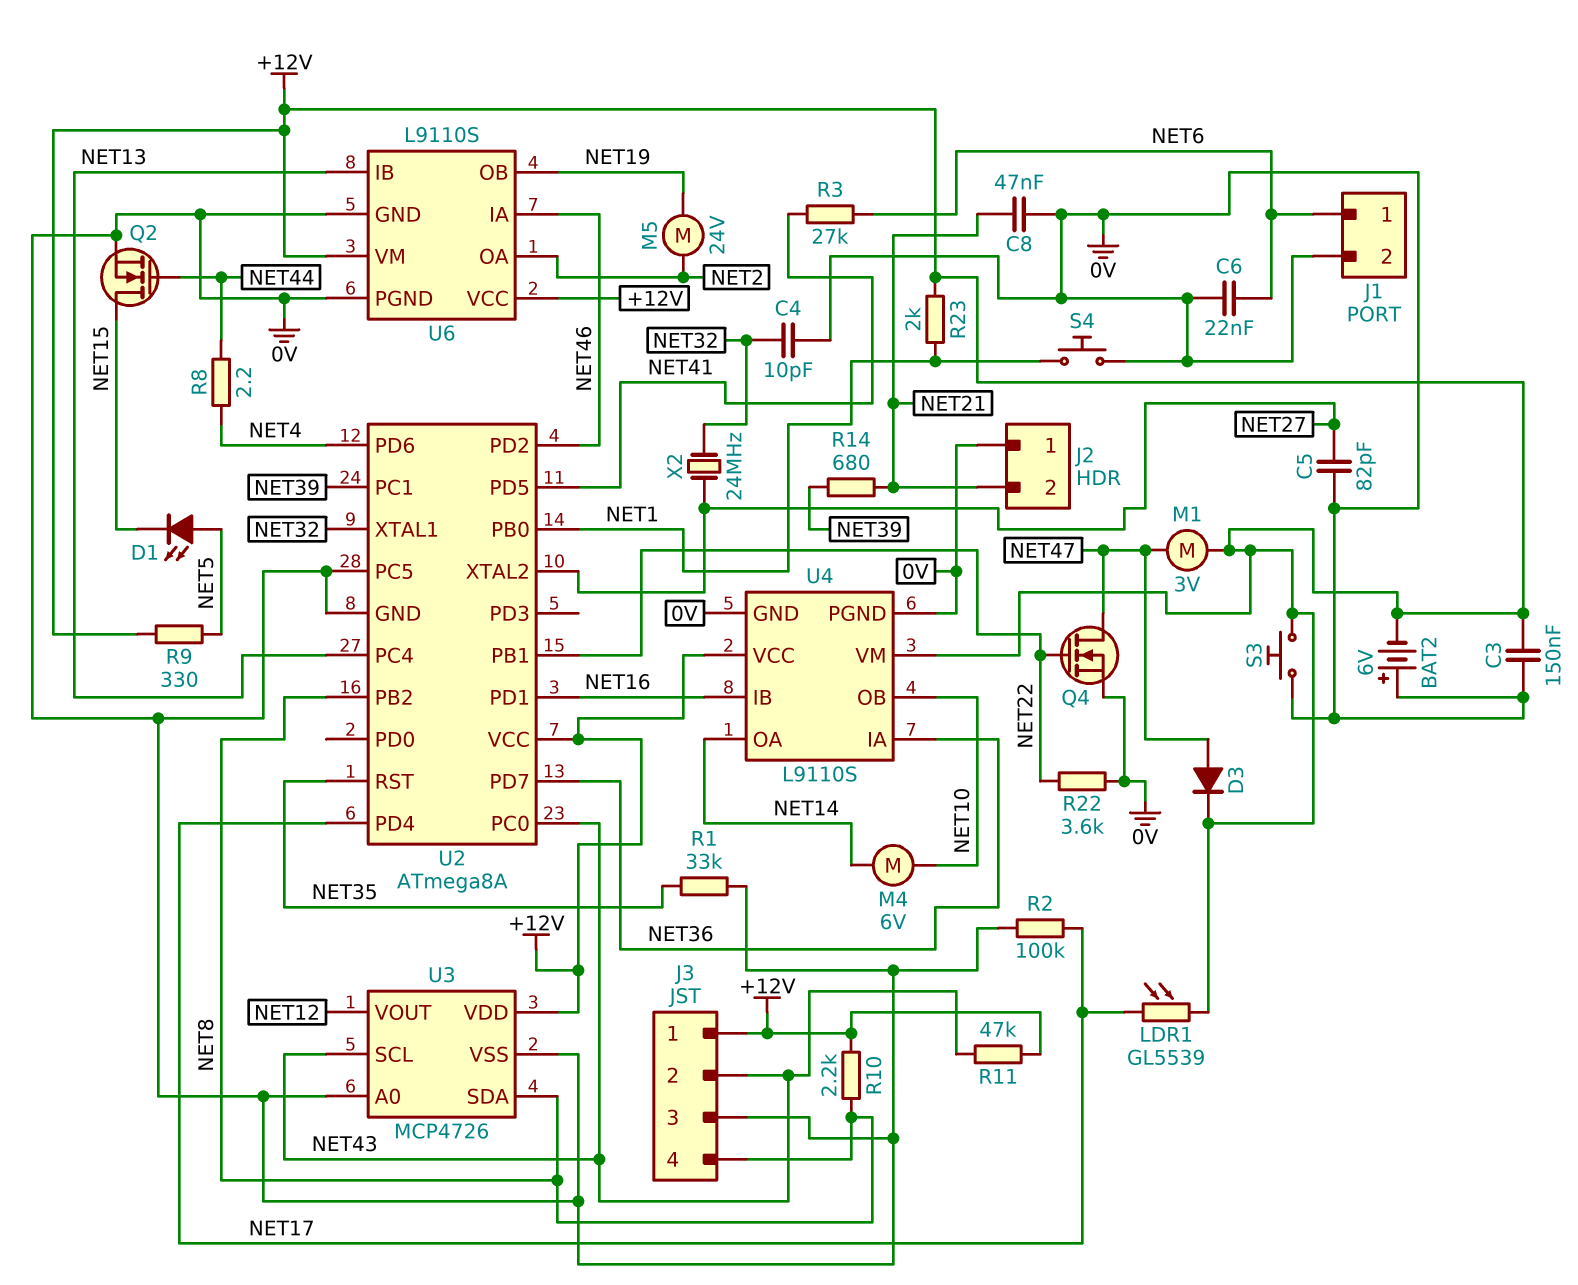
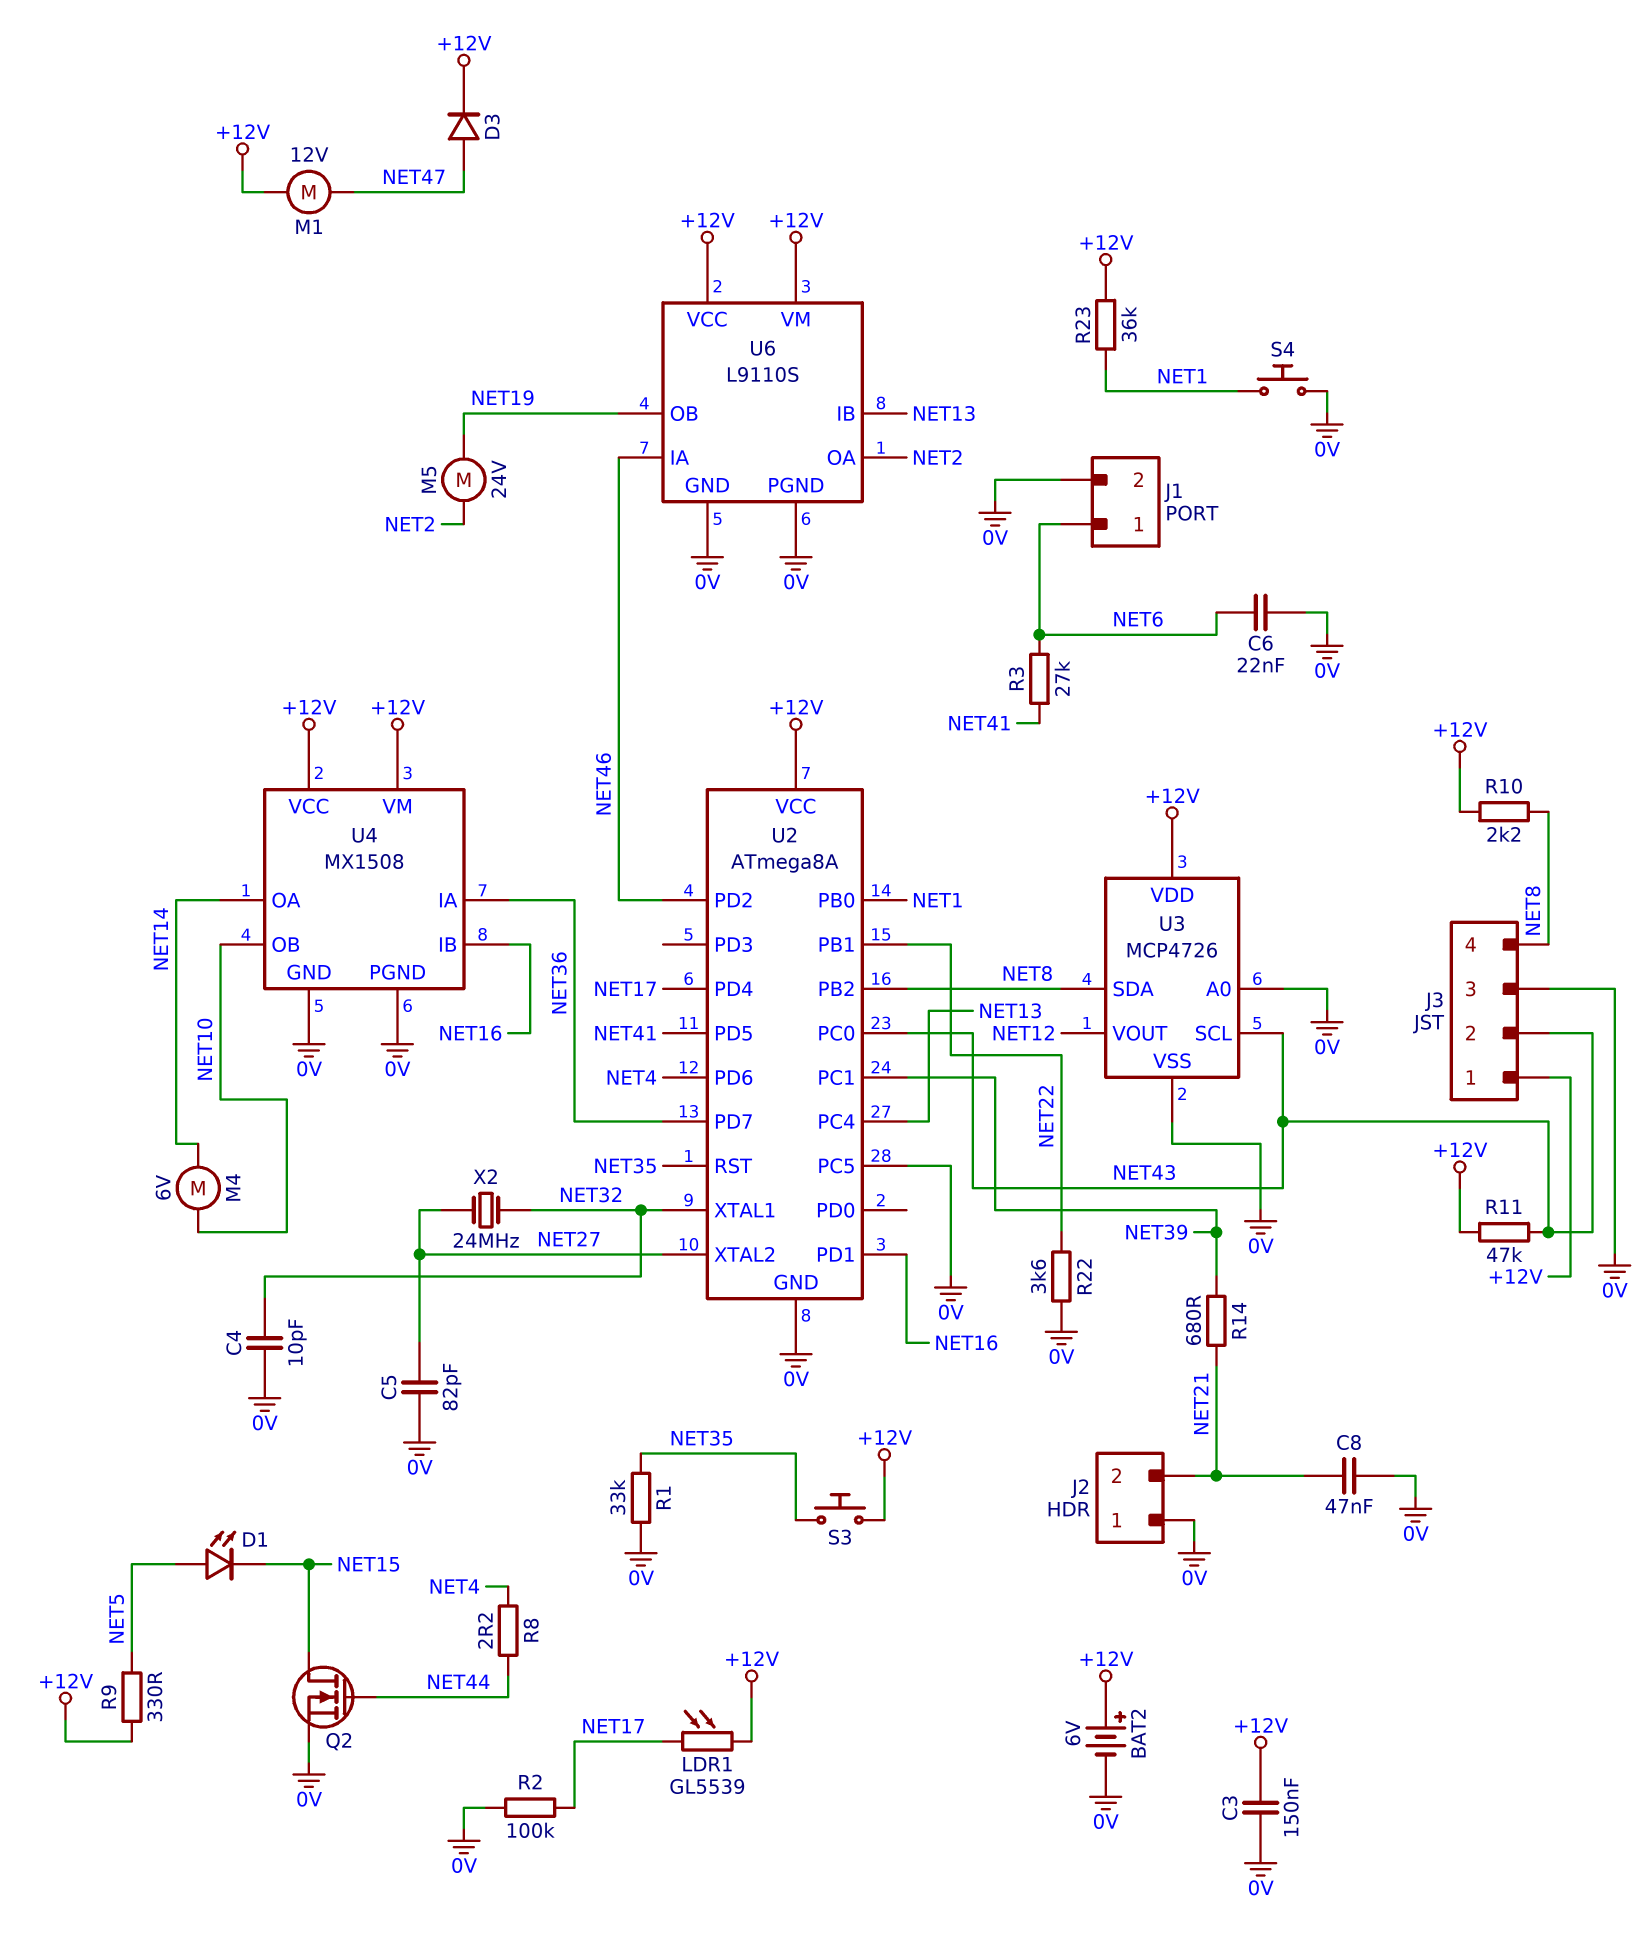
BAT2: 6V (plus 0V, minus +12V) -> 6V (plus +12V, minus 0V)
M1: motor 3V (+12V, NET47) -> motor 12V (+12V, NET47)
Q4: NMOS (G NET22, D NET47, S 0V) -> none
R23: 2k (+12V, NET1) -> 36k (+12V, NET1)
S3: button (+12V, 0V) -> button (+12V, NET35)
U4: L9110S -> MX1508

